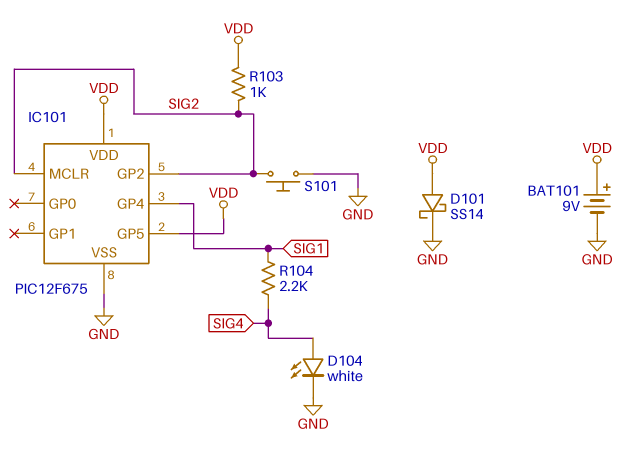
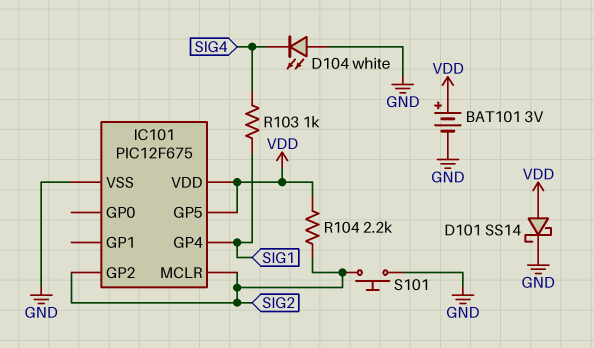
BAT101: 9V (plus VDD, minus GND) -> 3V (plus VDD, minus GND)
D104: LED white (A SIG4, K GND) -> LED white (A GND, K SIG4)
R103: 1k (SIG2, VDD) -> 1k (SIG1, SIG4)
R104: 2.2k (SIG1, SIG4) -> 2.2k (SIG2, VDD)

